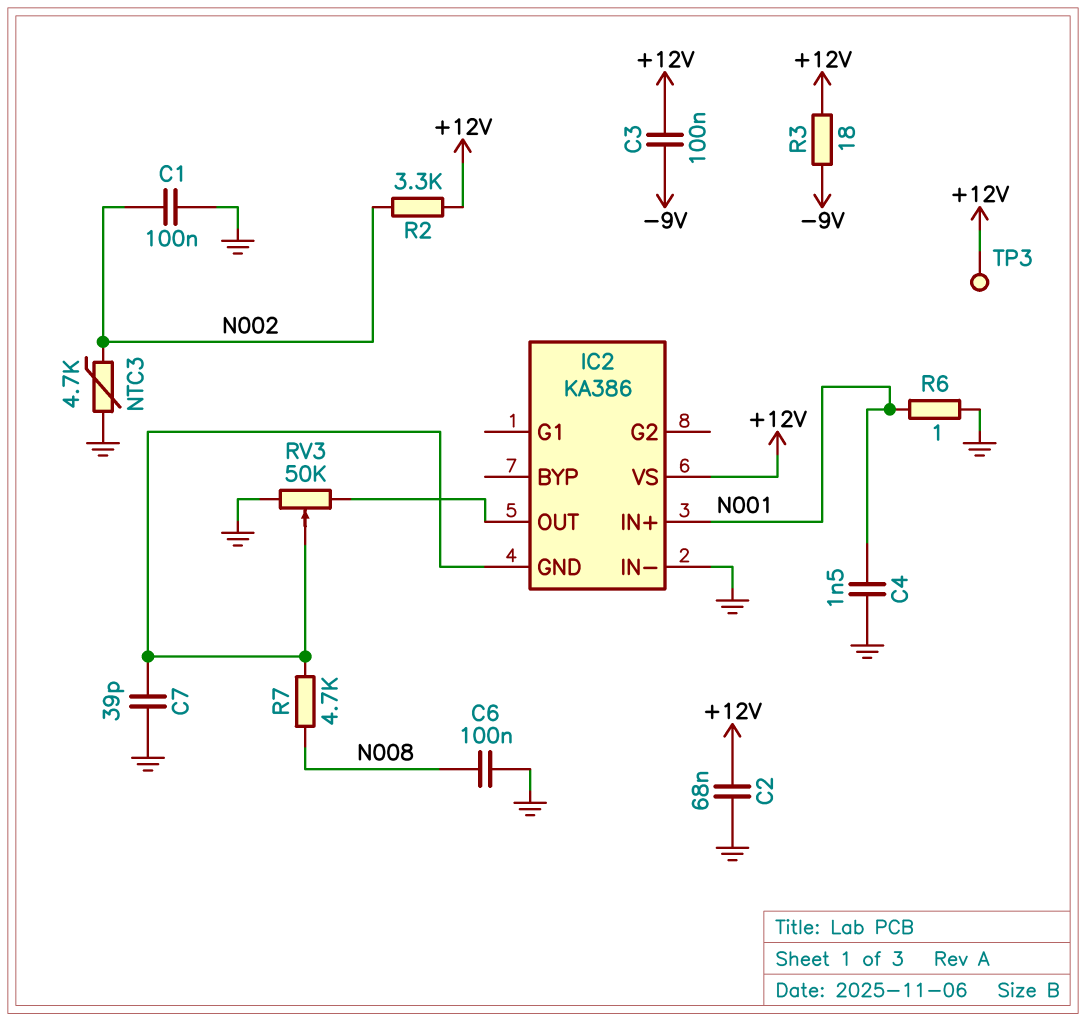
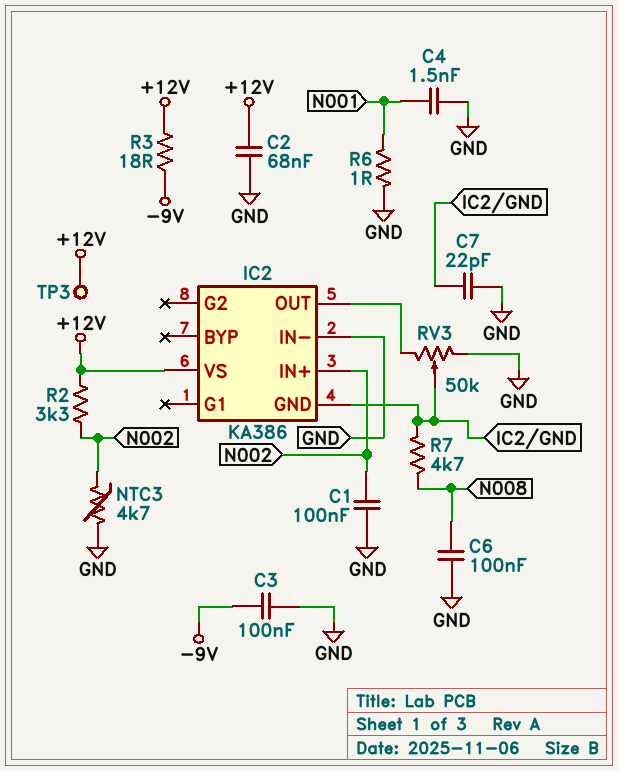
C3: 100nF (+12V, -9V) -> 100nF (-9V, GND)
C7: 39pF (GND, IC2/GND) -> 22pF (GND, IC2/GND)
IC2 pin IN+: N001 -> N002

